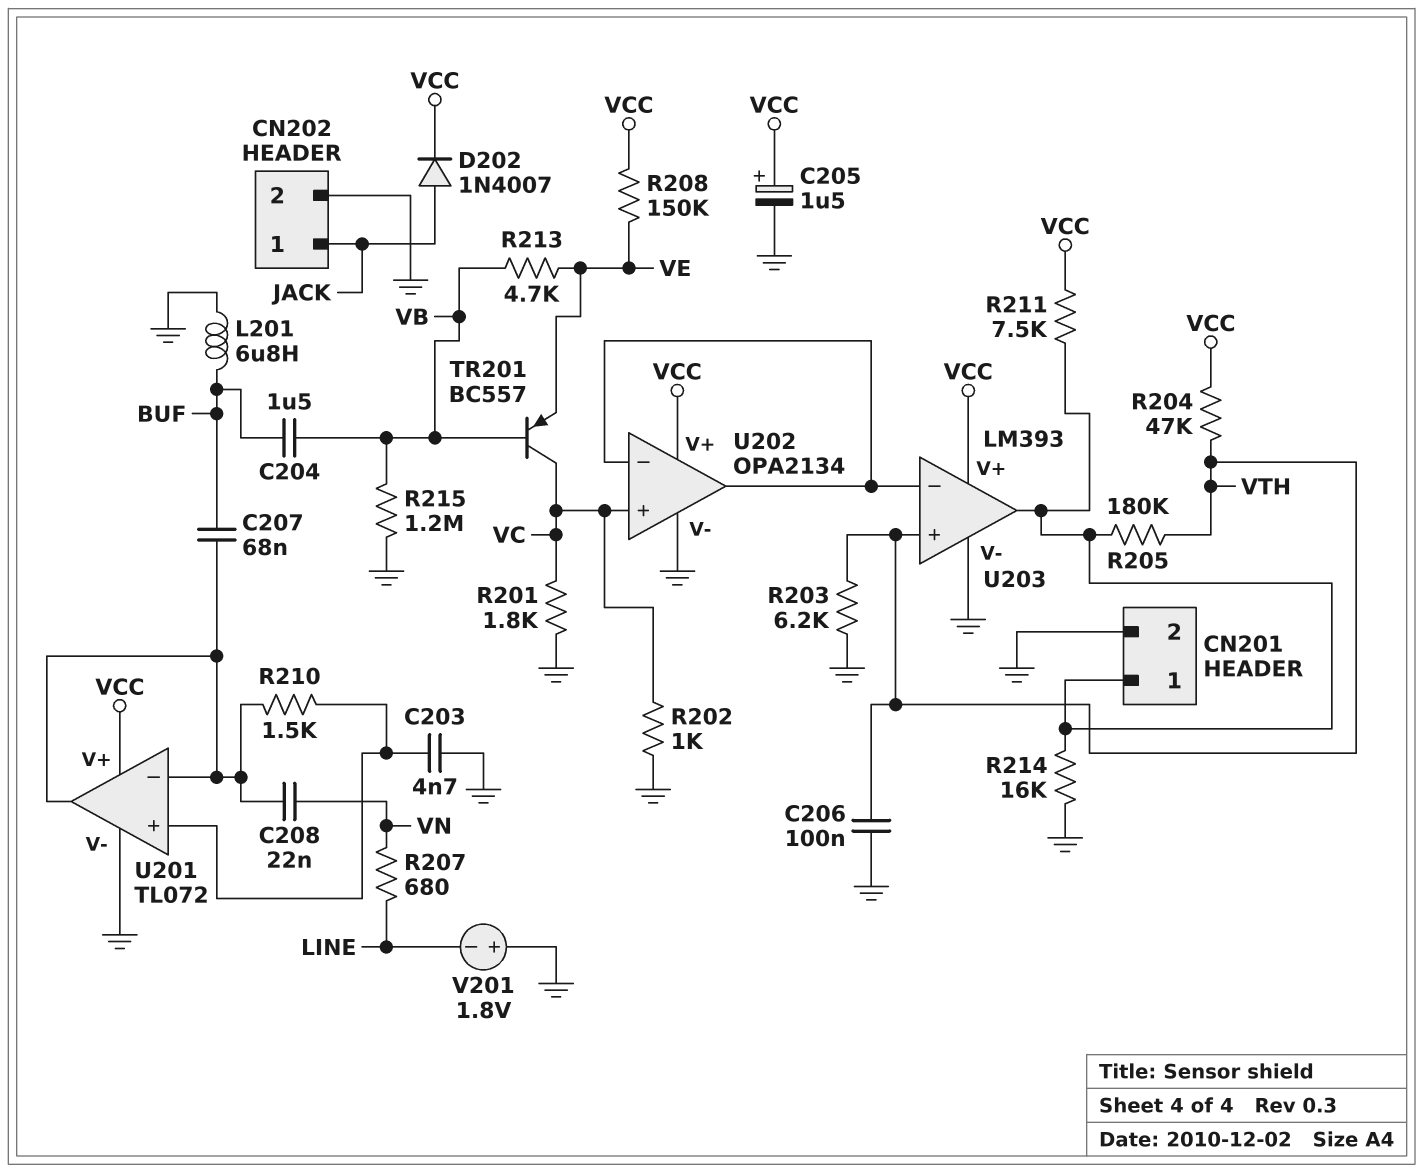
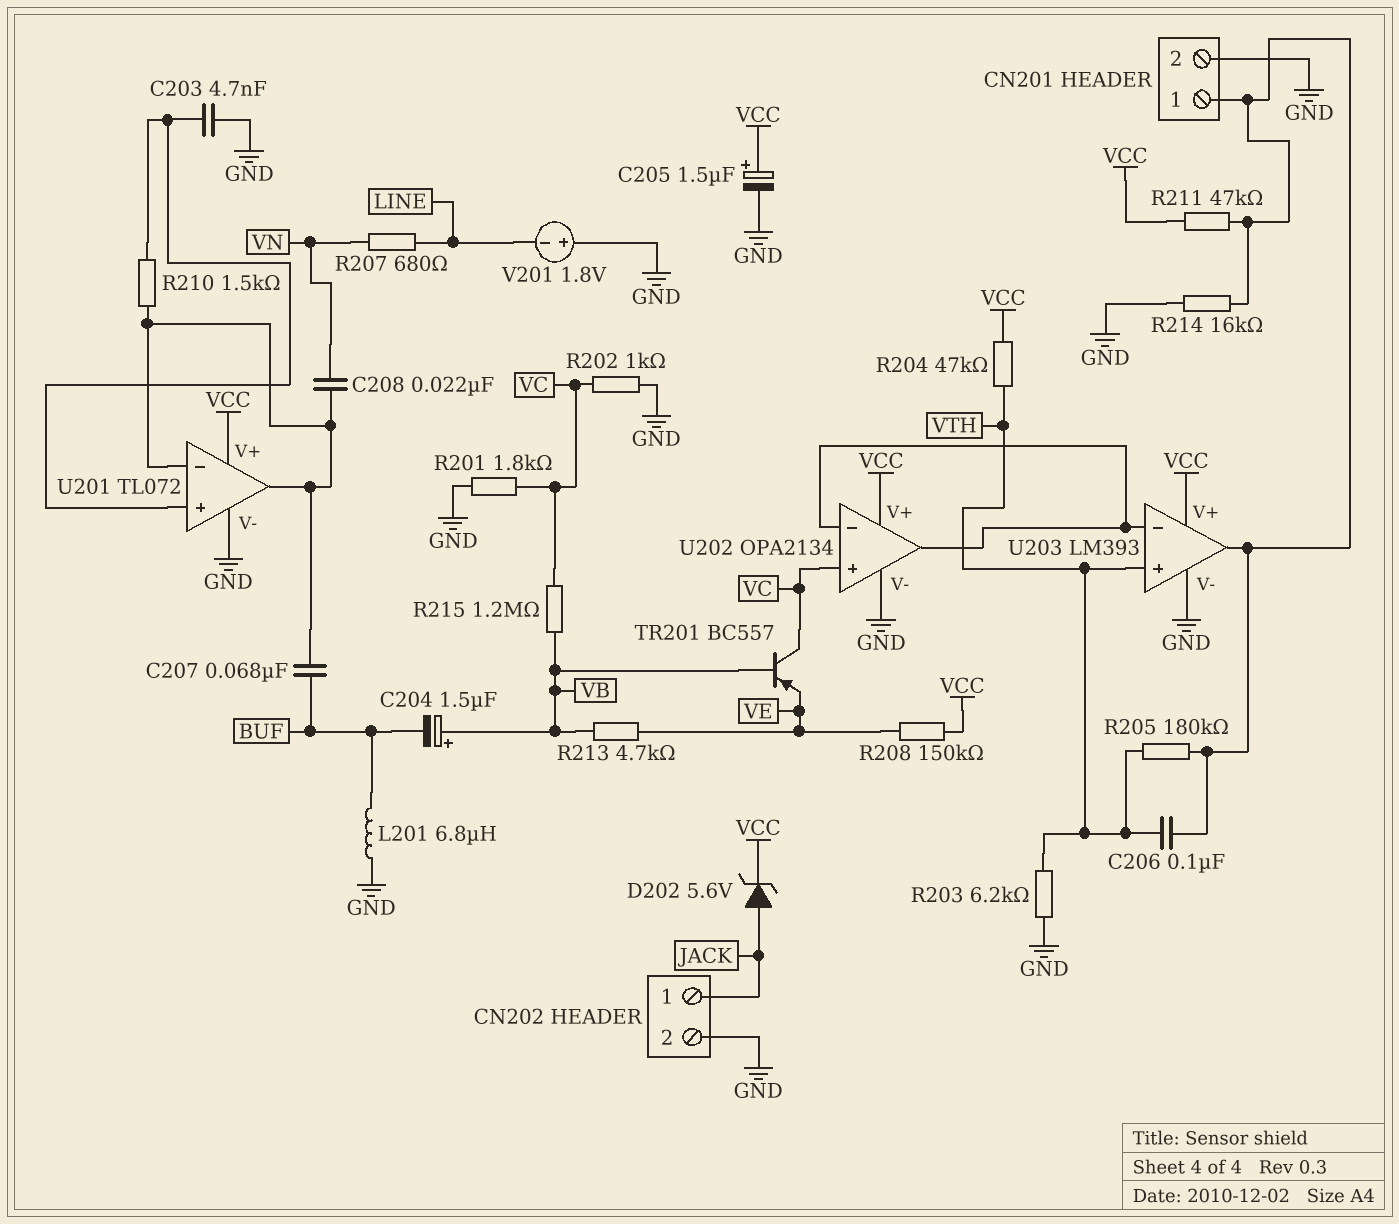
C204: 1.5uF (BUF, VB) -> 1.5uF (plus VB, minus BUF)
C206: 100nF (GND, VTH) -> 100nF (CN201/1, VTH)
D202: diode 1N4007 (A JACK, K VCC) -> zener 5.6V (A JACK, K VCC)
R211: 7.5k (CN201/1, VCC) -> 47k (CN201/1, VCC)
R215: 1.2M (GND, VB) -> 1.2M (VB, VC)

